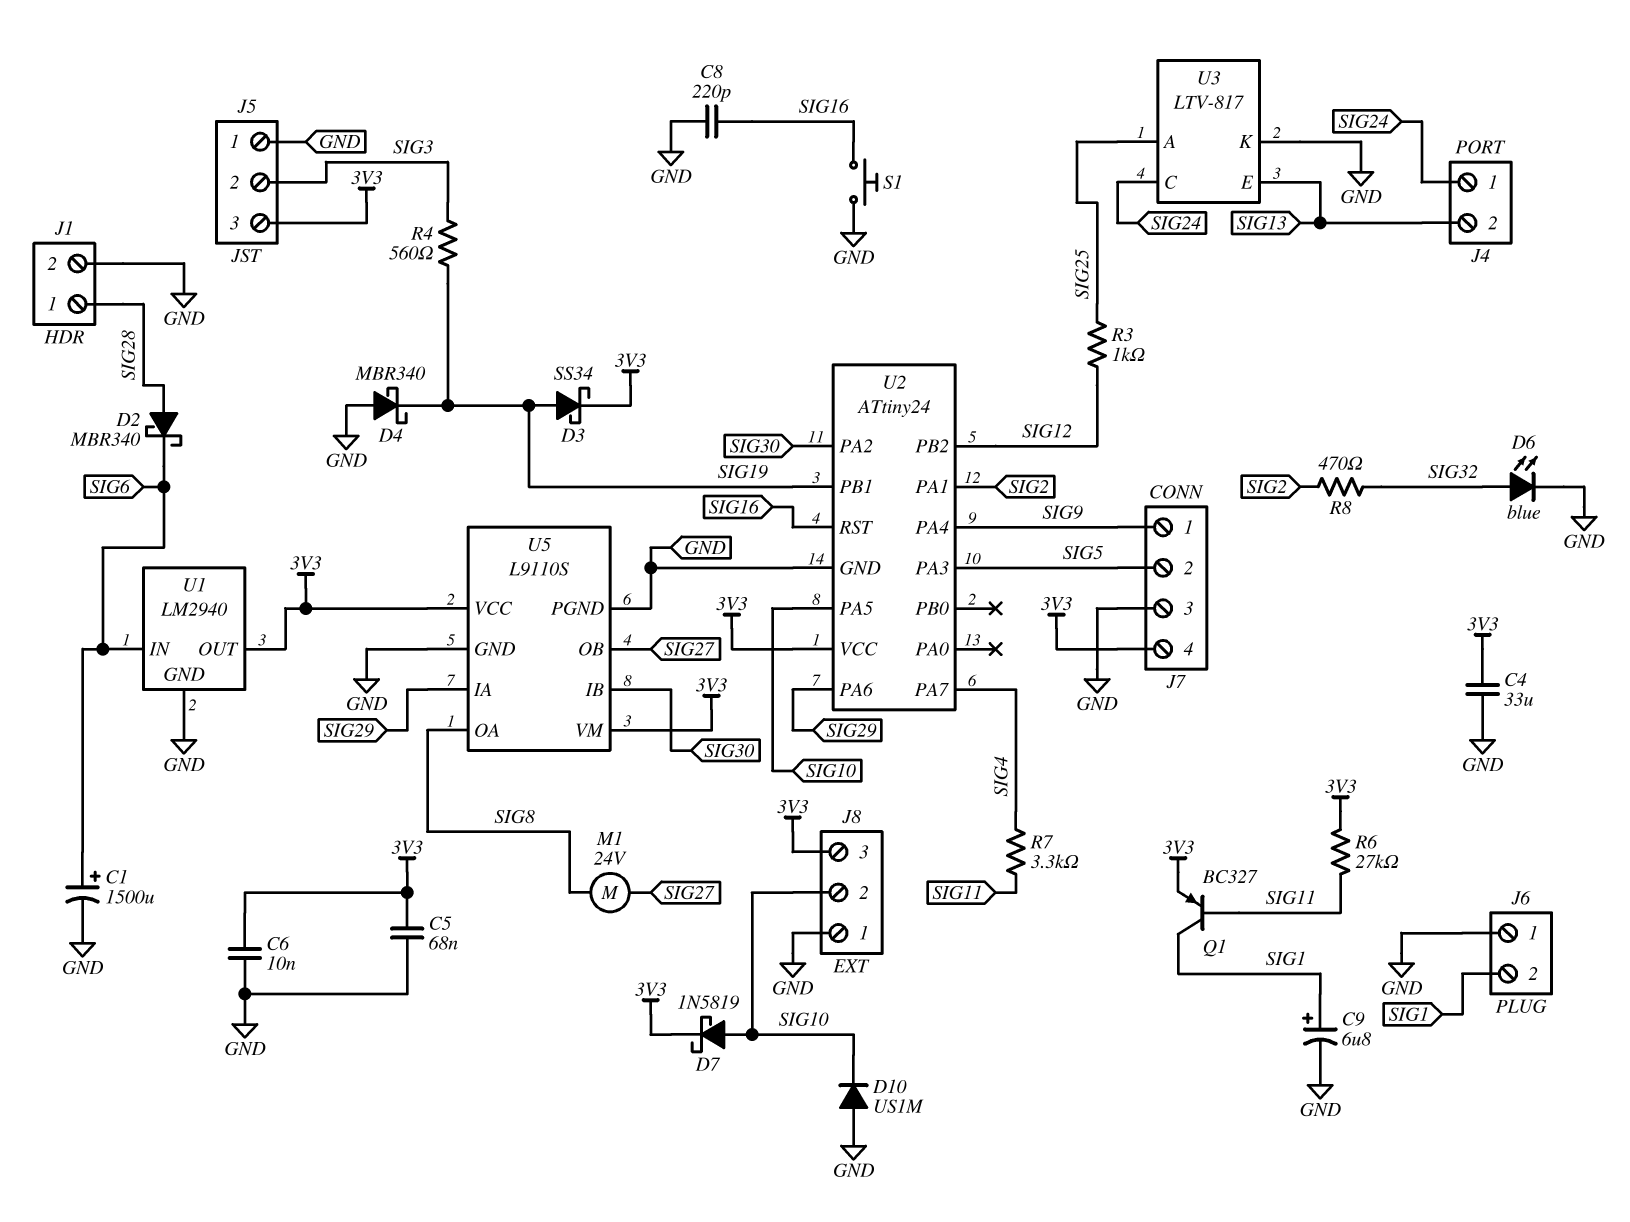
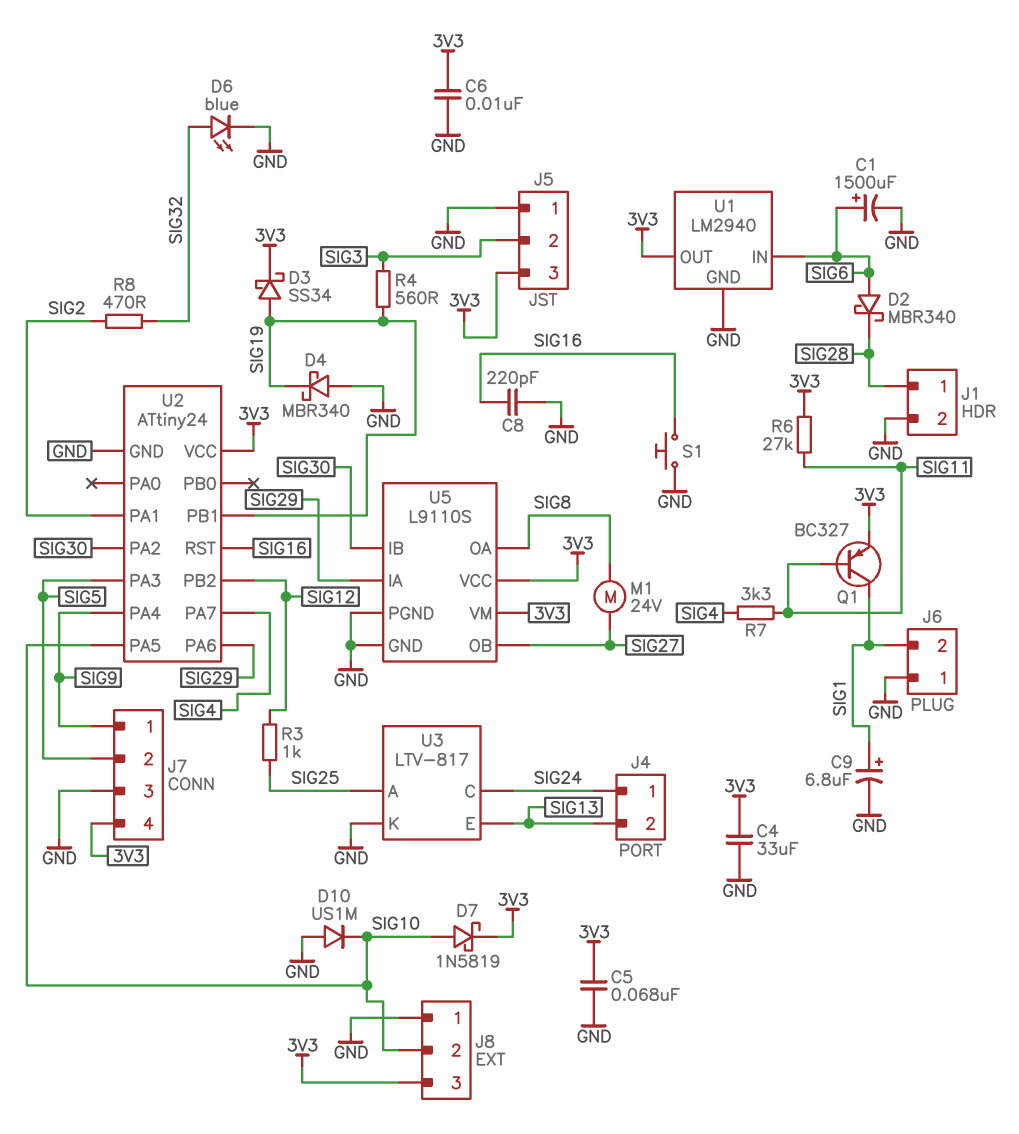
D2: schottky MBR340 (A SIG28, K SIG6) -> schottky MBR340 (A SIG6, K SIG28)

